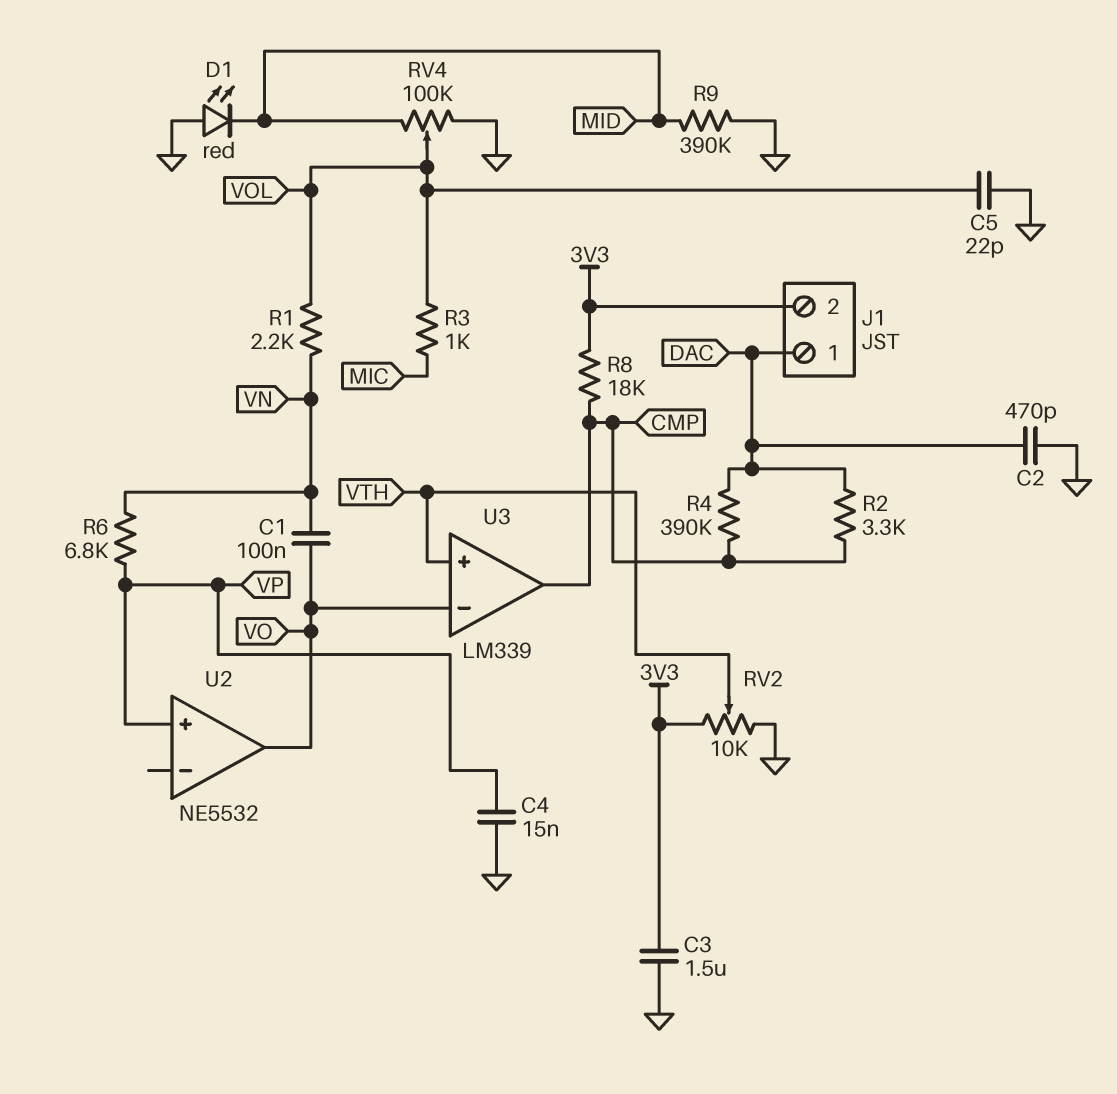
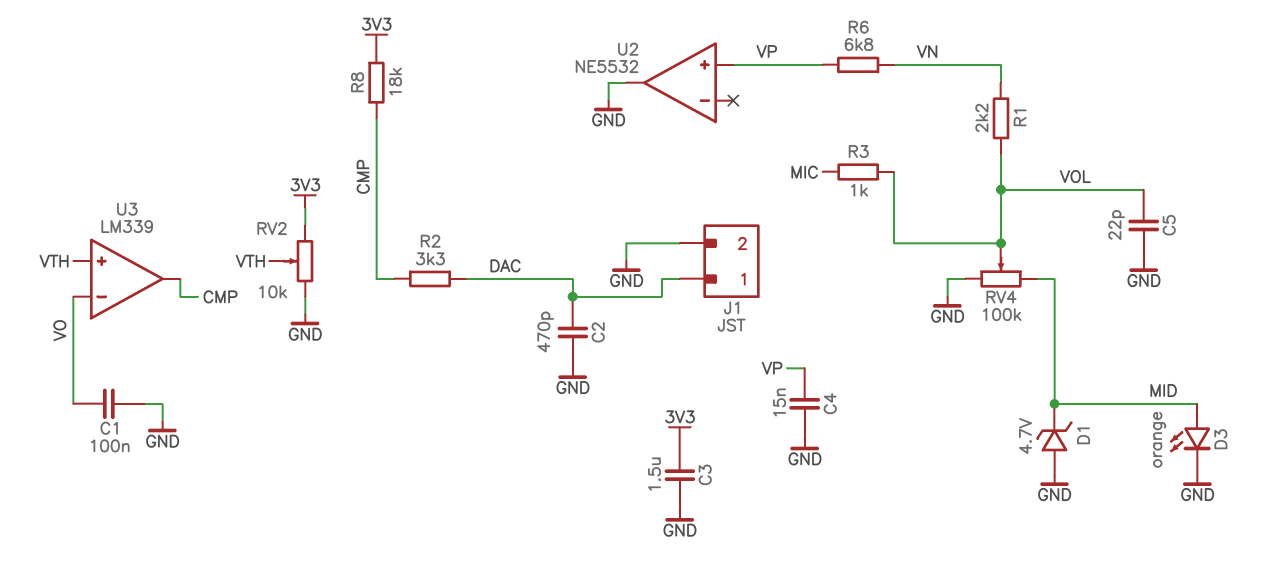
C1: 100nF (VN, VO) -> 100nF (GND, VO)
D1: LED red (A GND, K MID) -> zener 4.7V (A GND, K MID)
D3: none -> LED orange (A MID, K GND)
J1 pin 2: 3V3 -> GND
R4: 390k (CMP, DAC) -> none
R9: 390k (GND, MID) -> none
U2 pin out: VO -> GND

